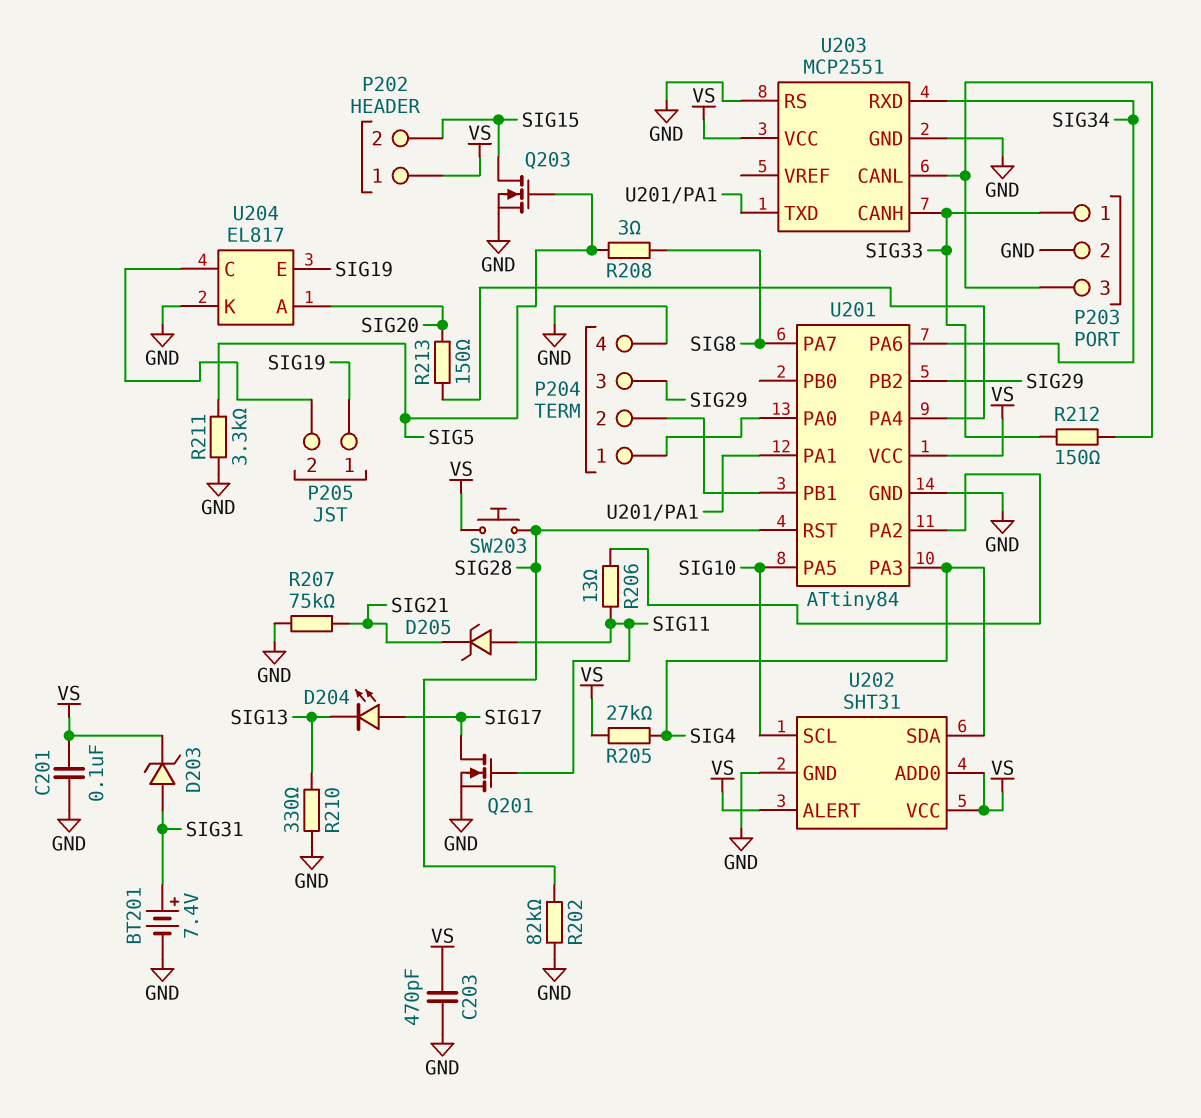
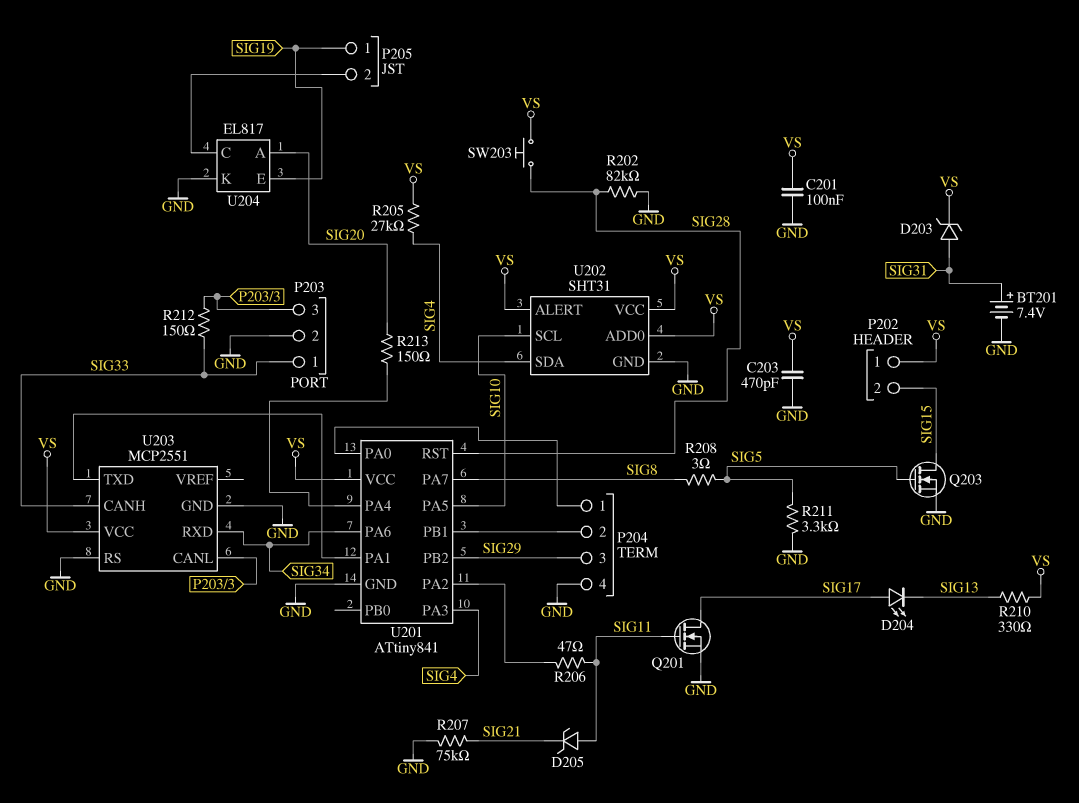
R206: 13 (SIG11, U201/PA2) -> 47 (SIG11, U201/PA2)
R210: 330 (GND, SIG13) -> 330 (SIG13, VS)
U201: ATtiny84 -> ATtiny841

